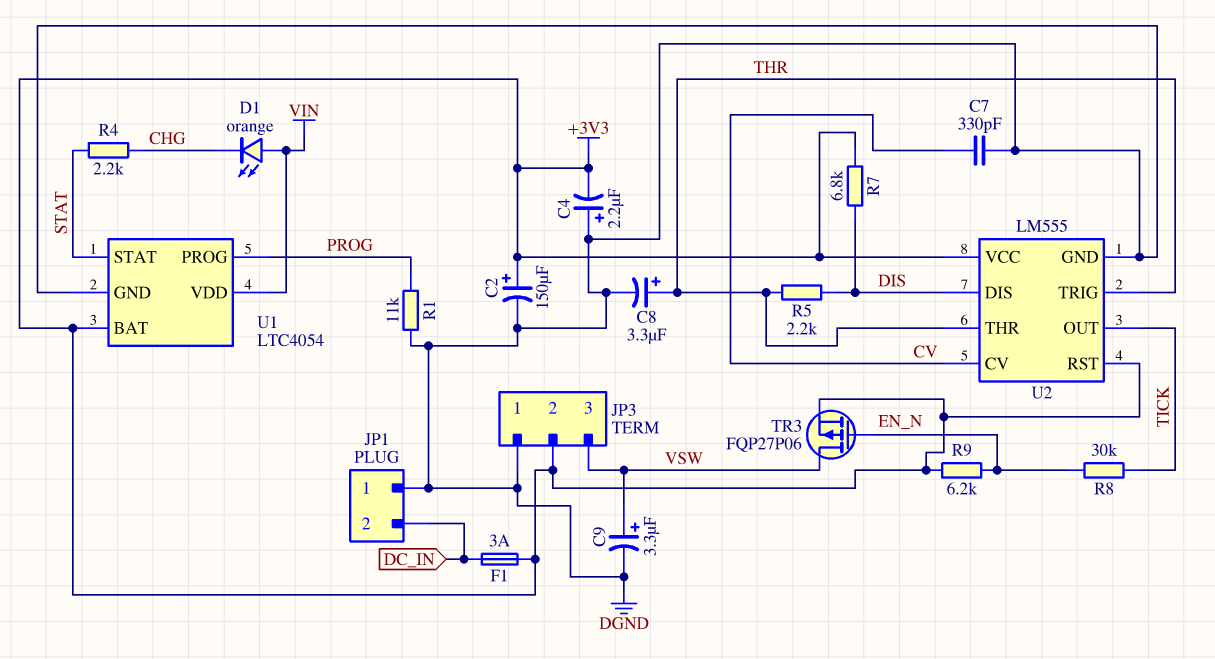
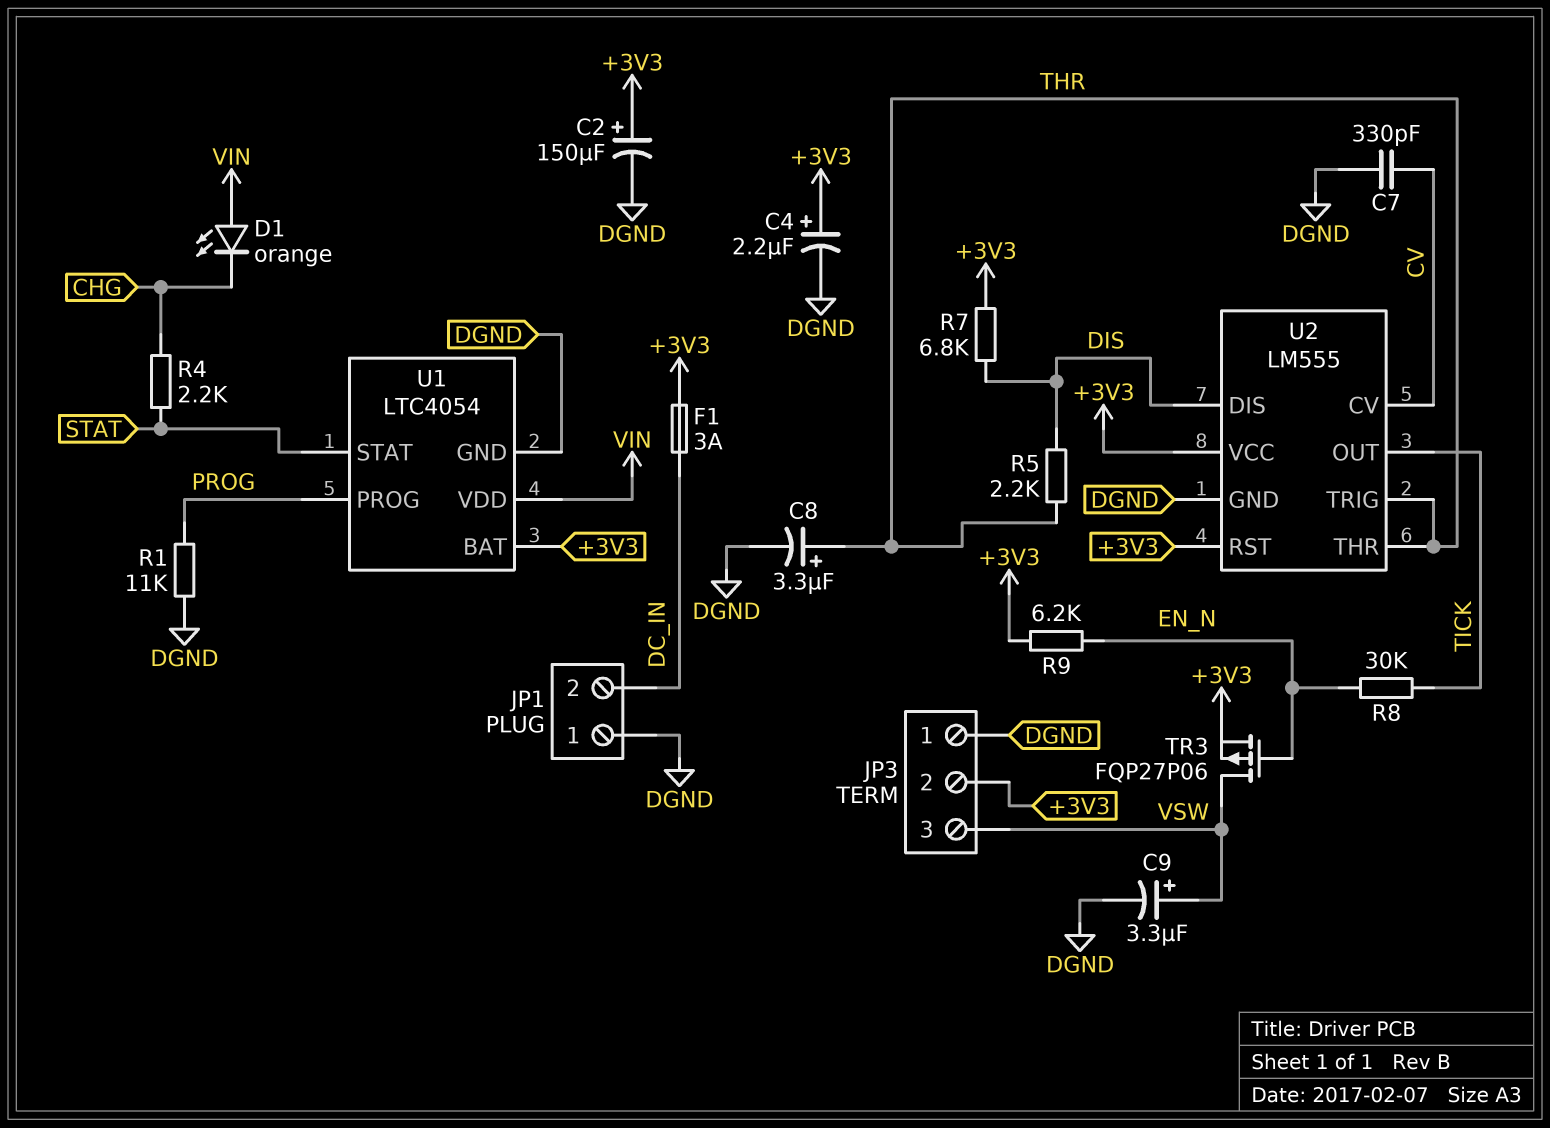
C4: 2.2uF (plus DGND, minus +3V3) -> 2.2uF (plus +3V3, minus DGND)

